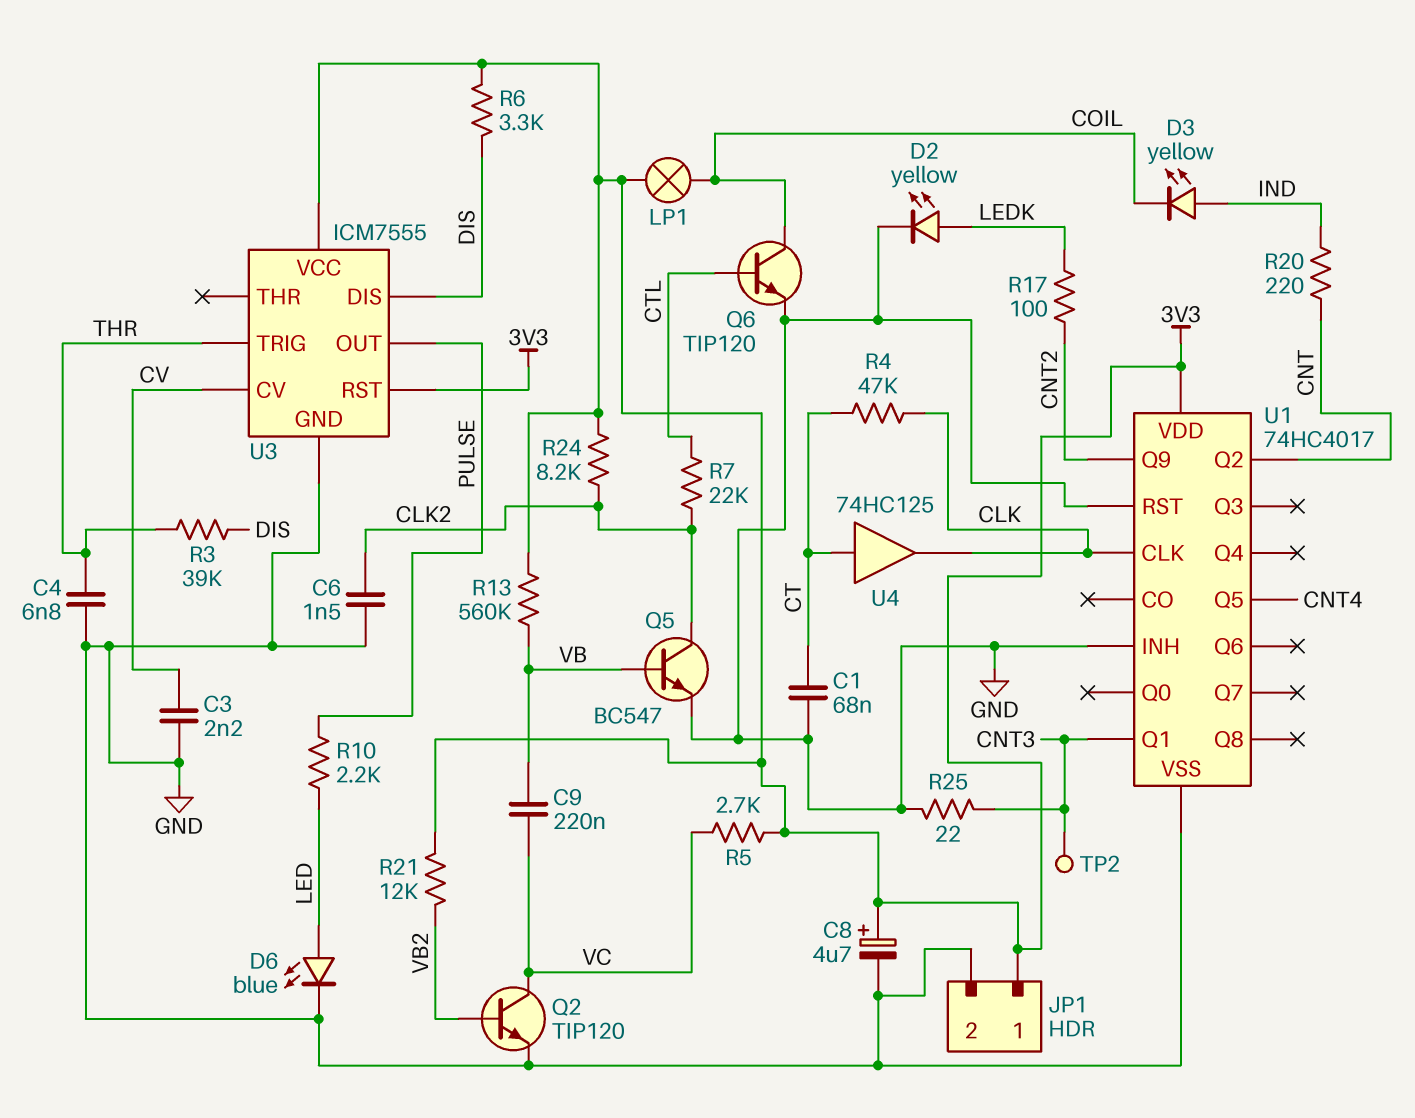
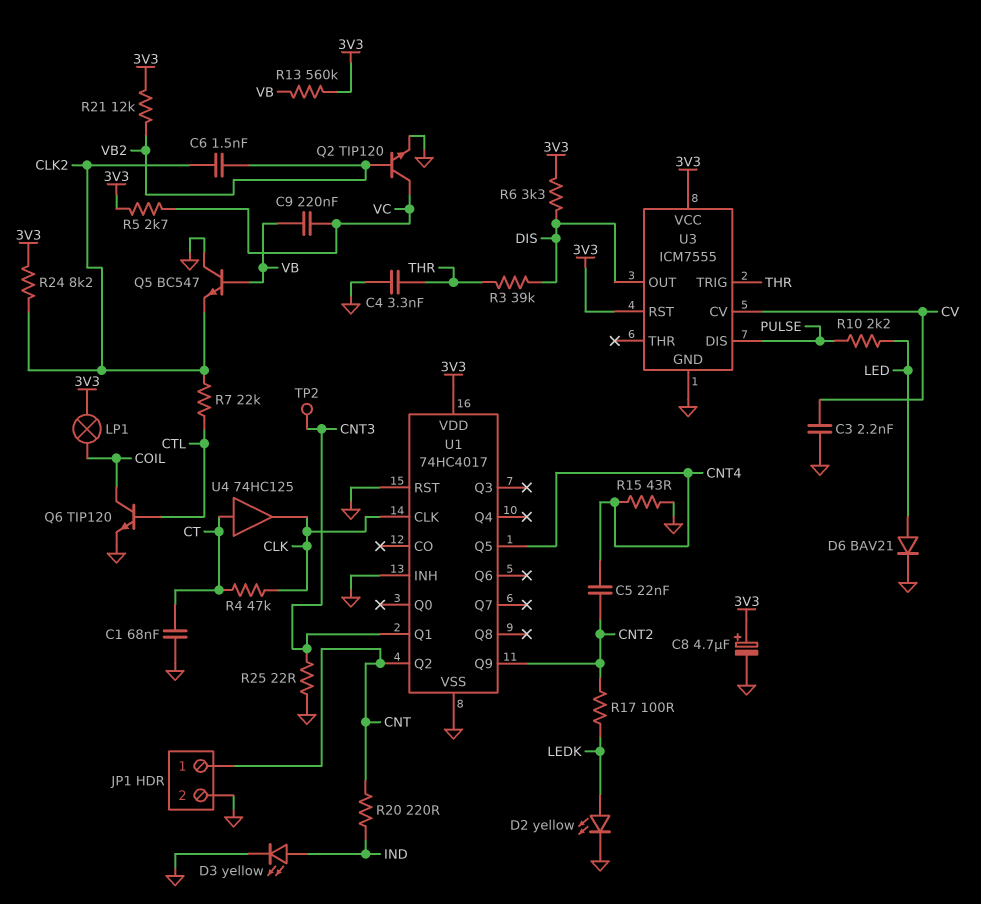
C4: 6.8nF (GND, THR) -> 3.3nF (GND, THR)
C5: none -> 22nF (CNT2, CNT4)
C6: 1.5nF (CLK2, GND) -> 1.5nF (CLK2, VB2)
D3: LED yellow (A IND, K COIL) -> LED yellow (A IND, K GND)
D6: LED blue (A LED, K GND) -> diode BAV21 (A LED, K GND)
JP1 pin 1: 3V3 -> CNT
Q5: NPN BC547 (B VB, C CLK2, E GND) -> NPN BC547 (B VB, C GND, E CLK2)
R15: none -> 43 (CNT4, GND)
U3 pin DIS: DIS -> PULSE
U3 pin OUT: PULSE -> DIS

